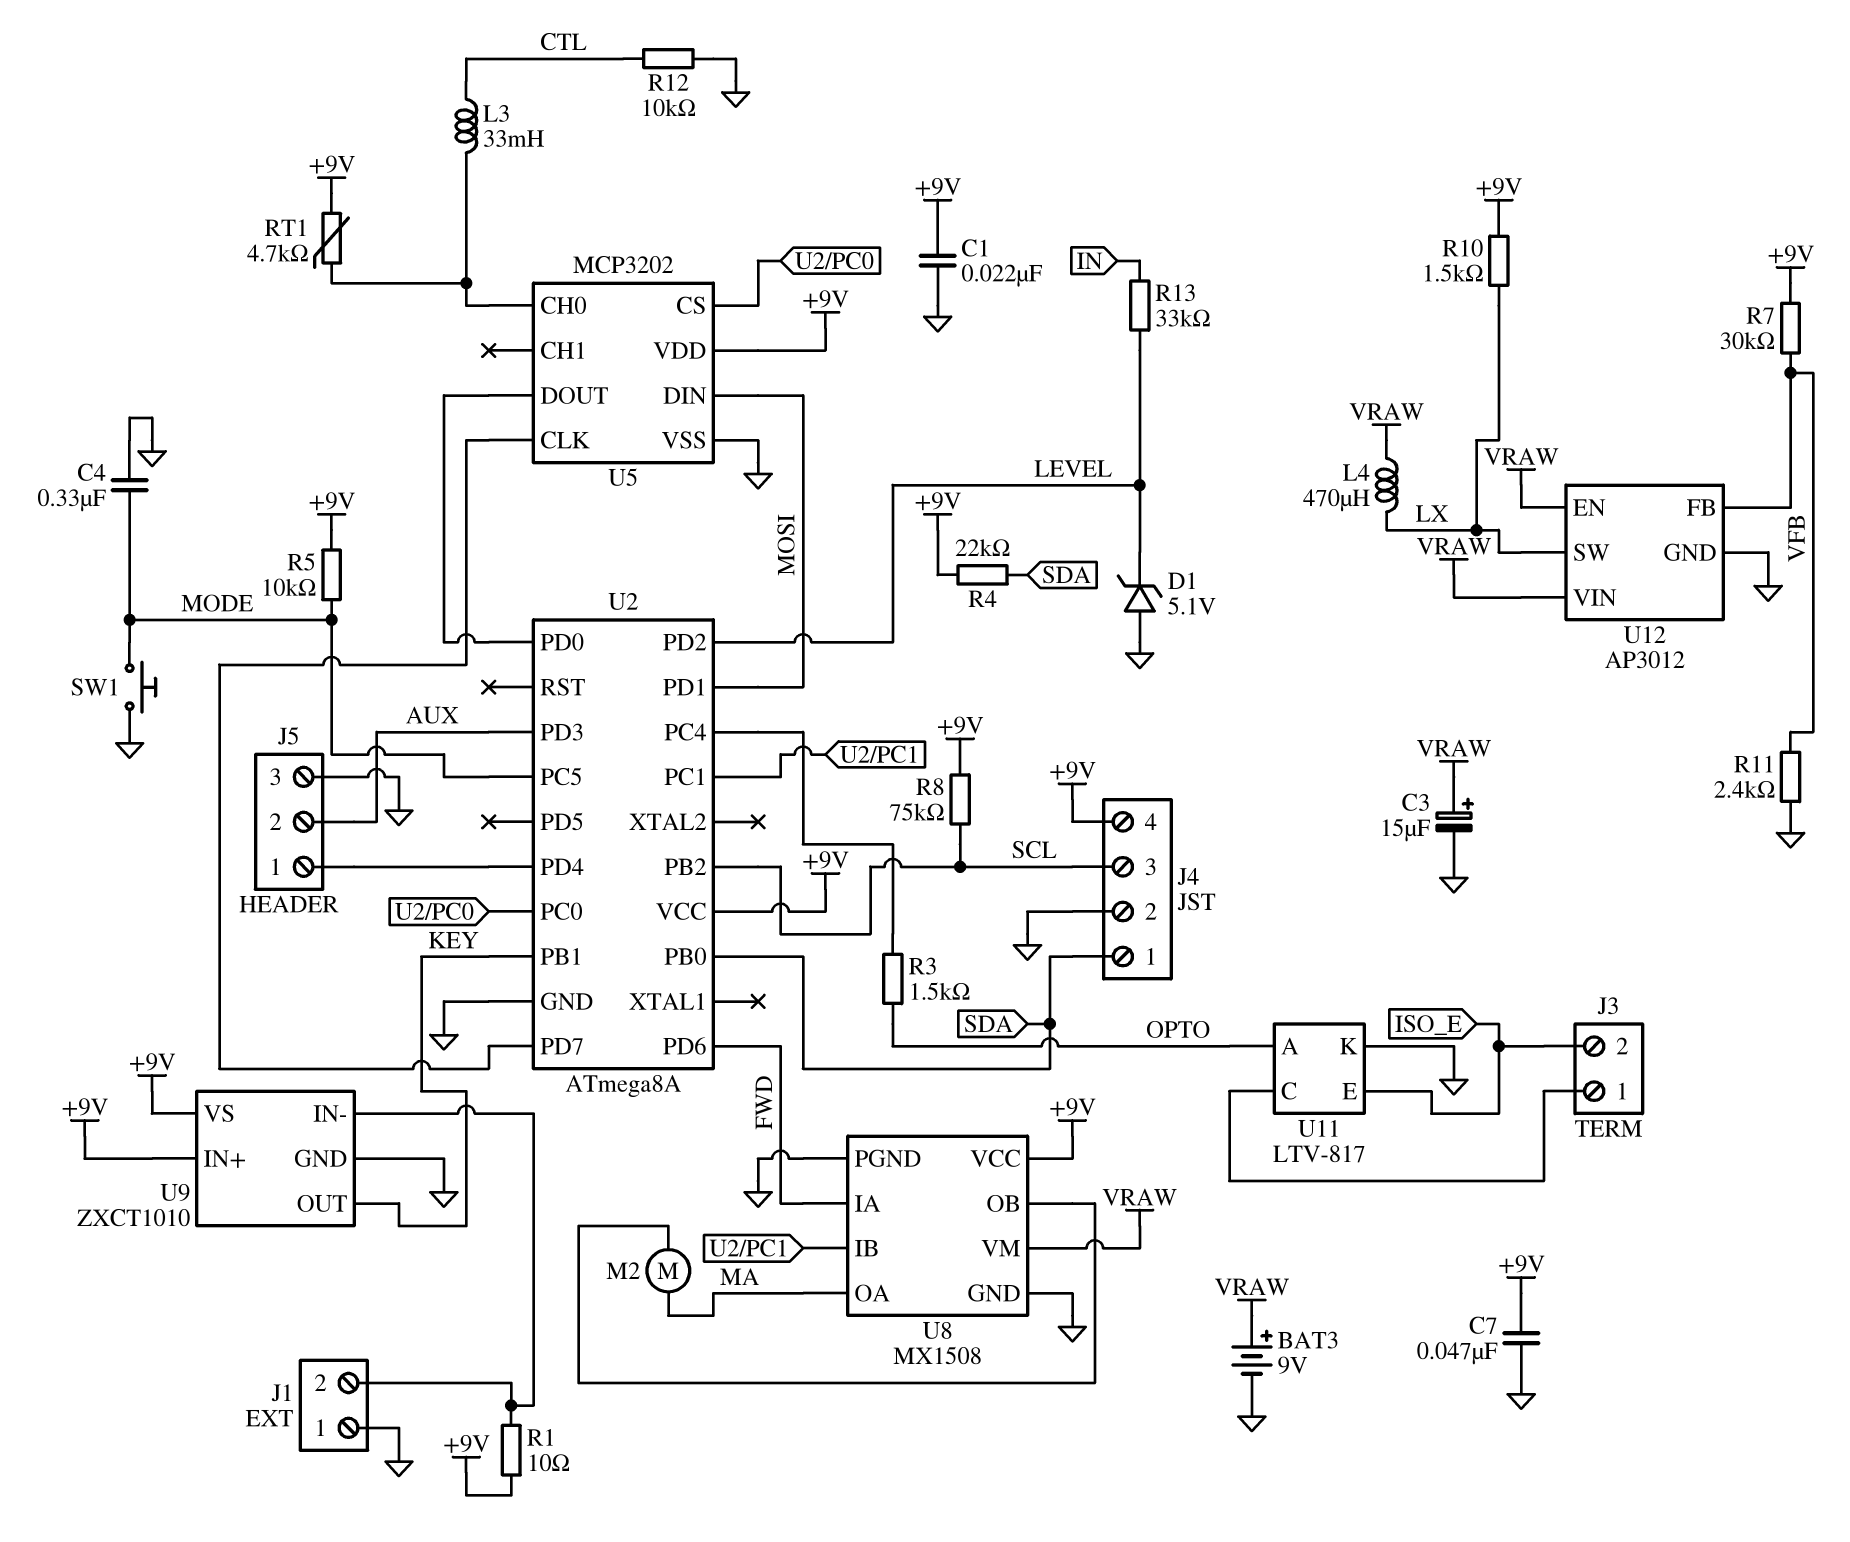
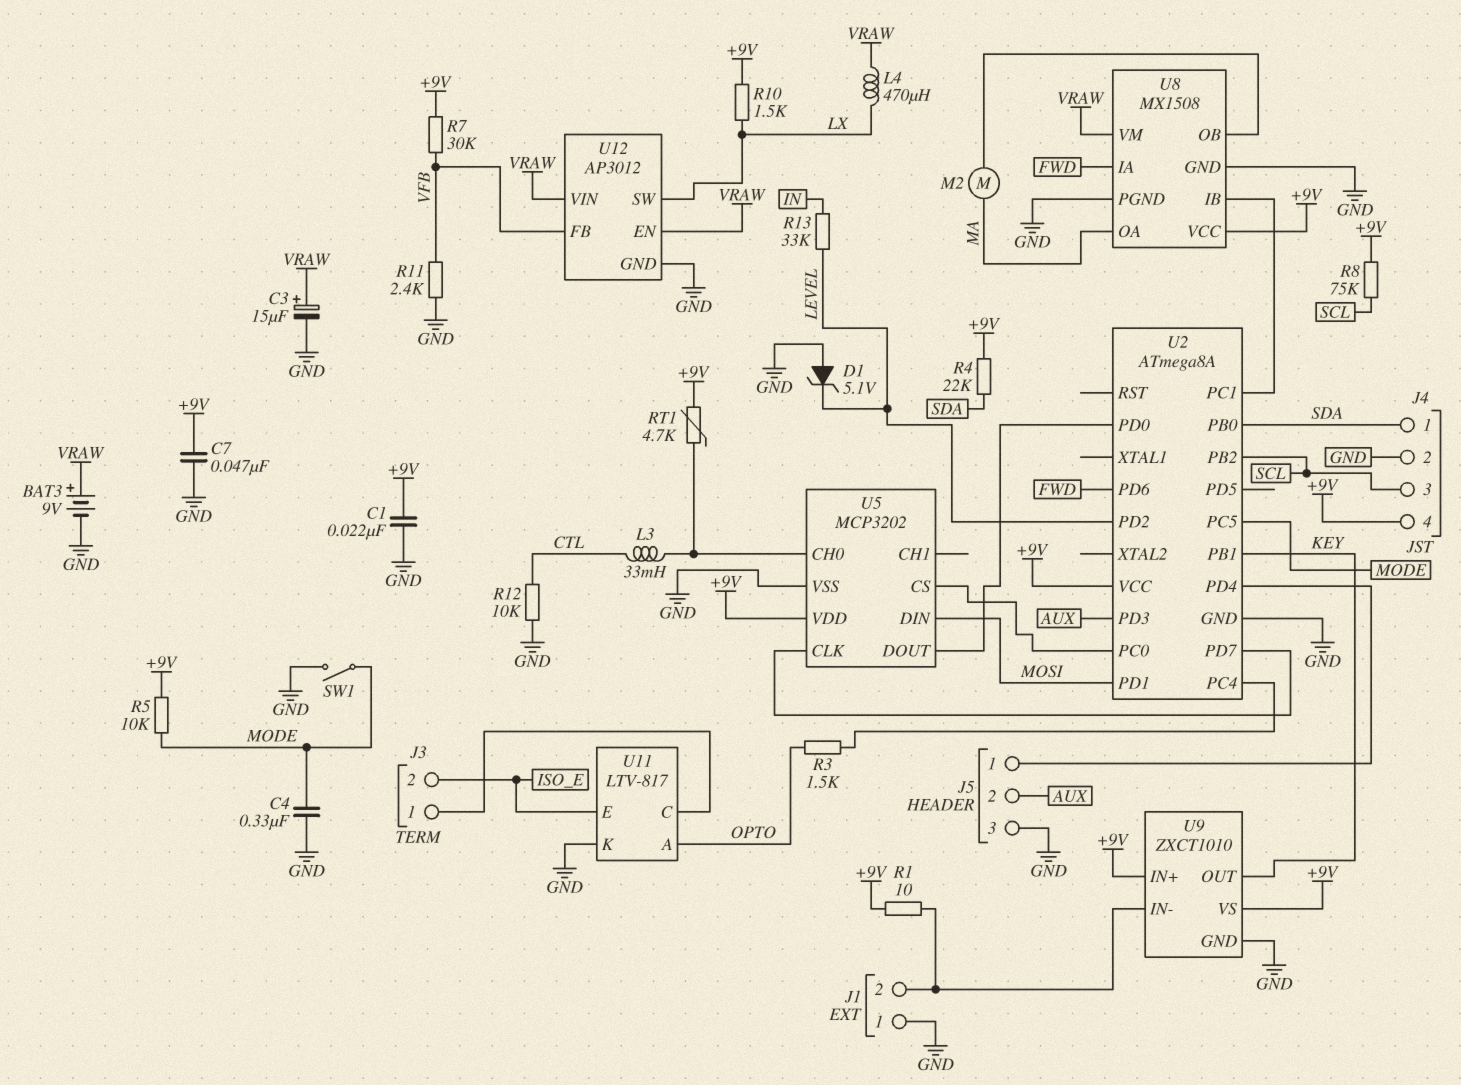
SW1: button (GND, MODE) -> switch (GND, MODE)

